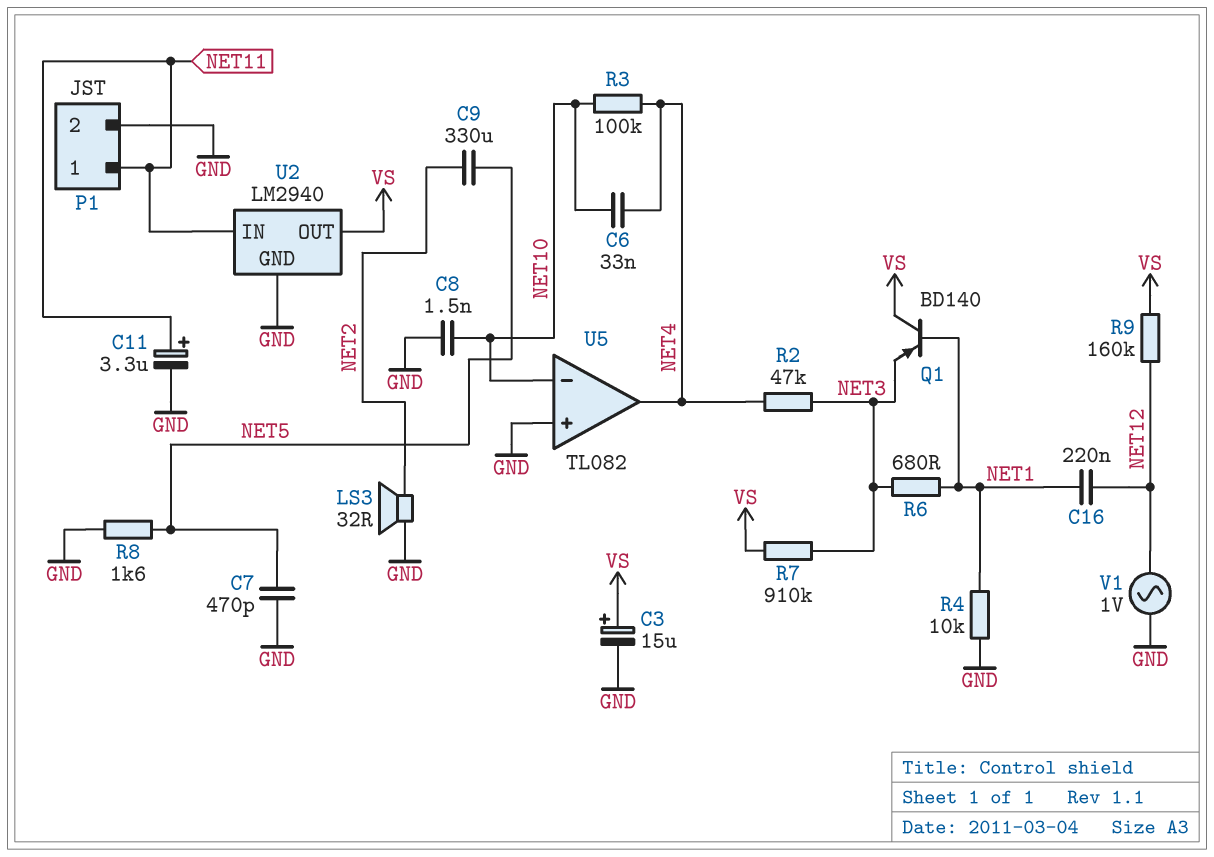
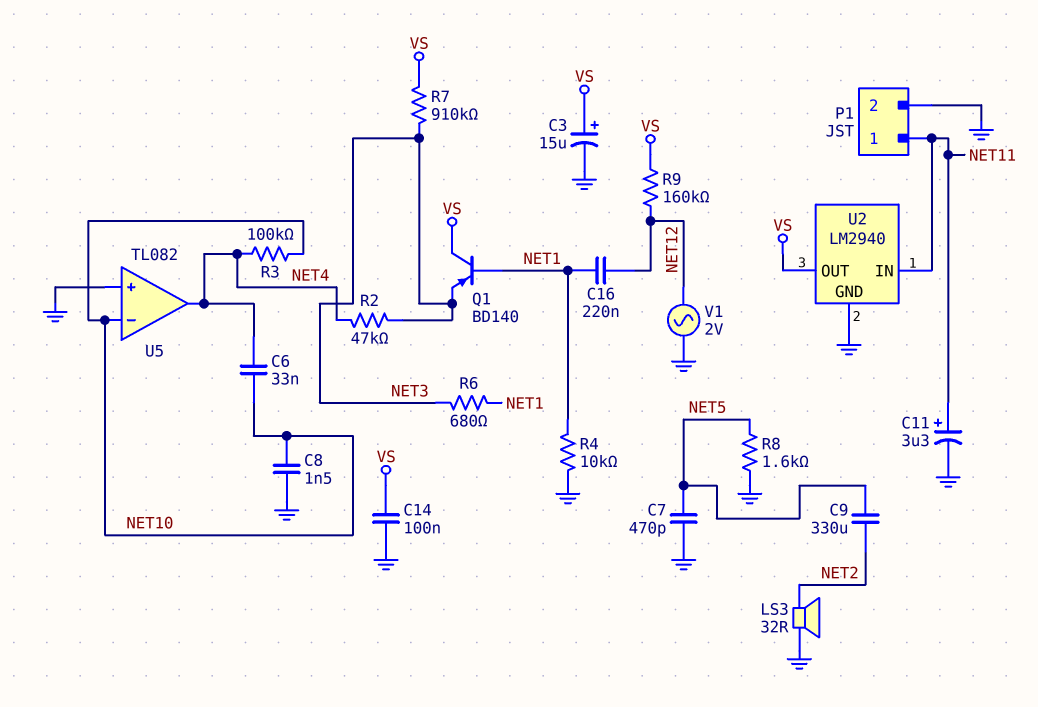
C14: none -> 100nF (GND, VS)
V1: AC 1V (GND, NET12) -> AC 2V (GND, NET12)

